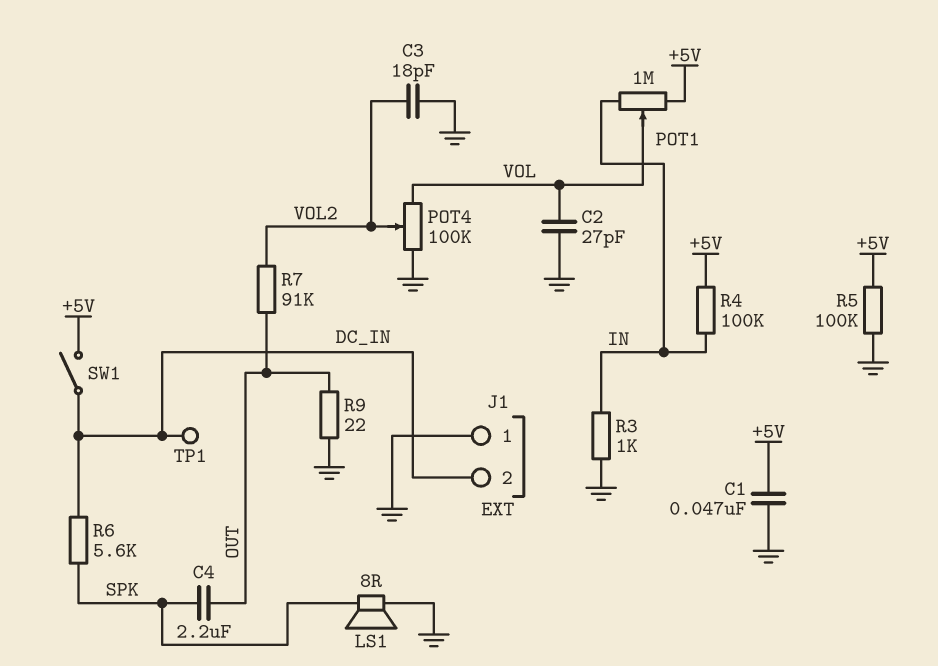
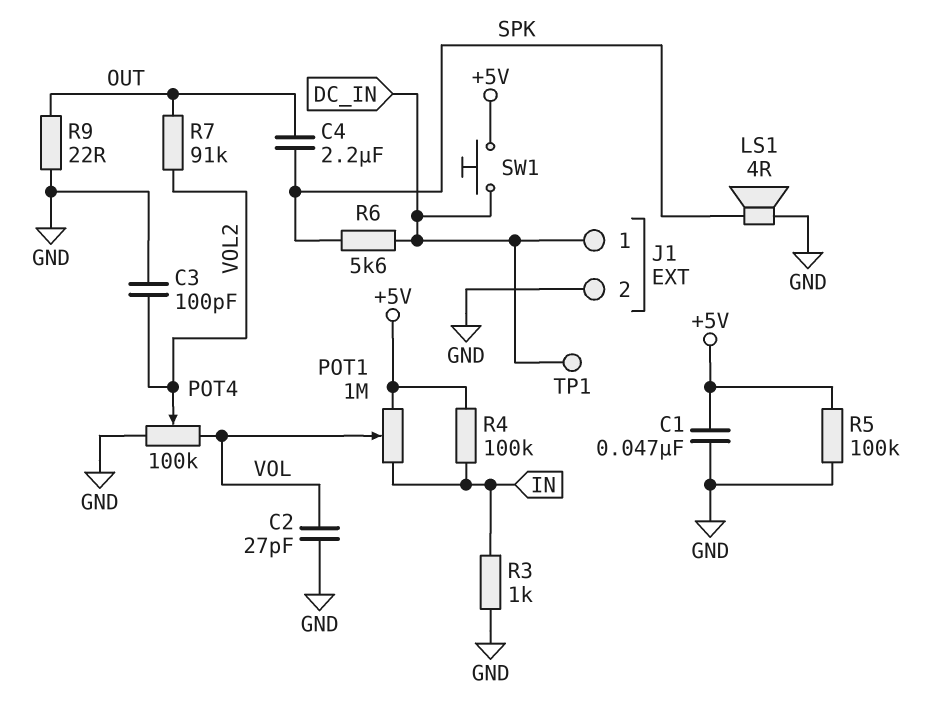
C3: 18pF (GND, VOL2) -> 100pF (GND, VOL2)
J1 pin 1: GND -> DC_IN
J1 pin 2: DC_IN -> GND
LS1: speaker 8R (GND, SPK) -> speaker 4R (GND, SPK)
SW1: switch (+5V, DC_IN) -> button (+5V, DC_IN)

